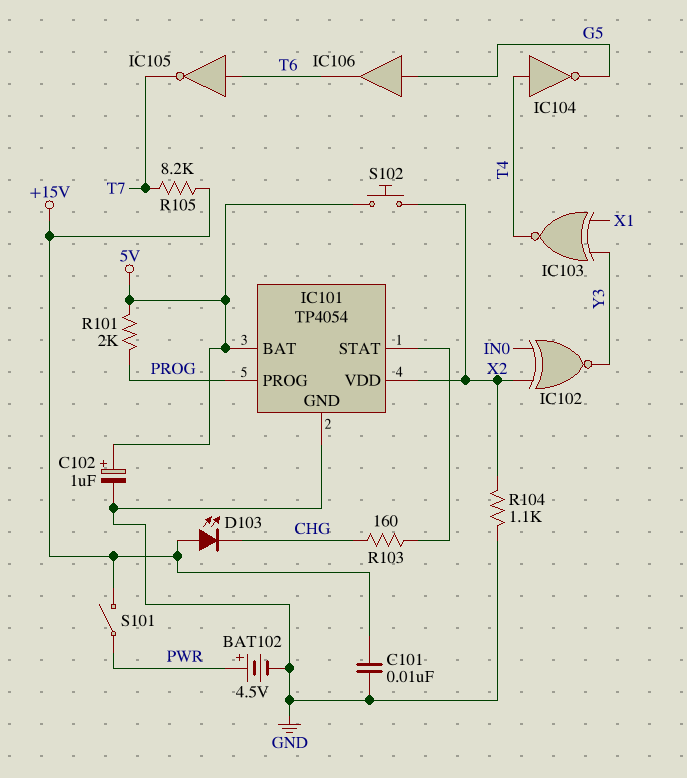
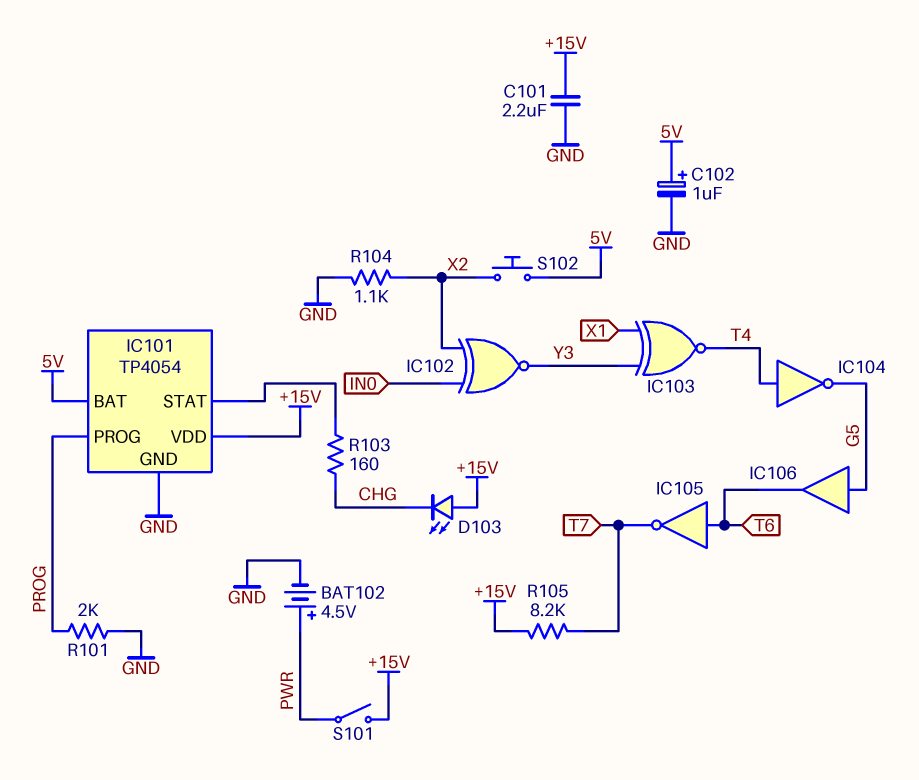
C101: 10nF (+15V, GND) -> 2.2uF (+15V, GND)
IC101 pin VDD: X2 -> +15V
R101: 2k (5V, PROG) -> 2k (GND, PROG)

